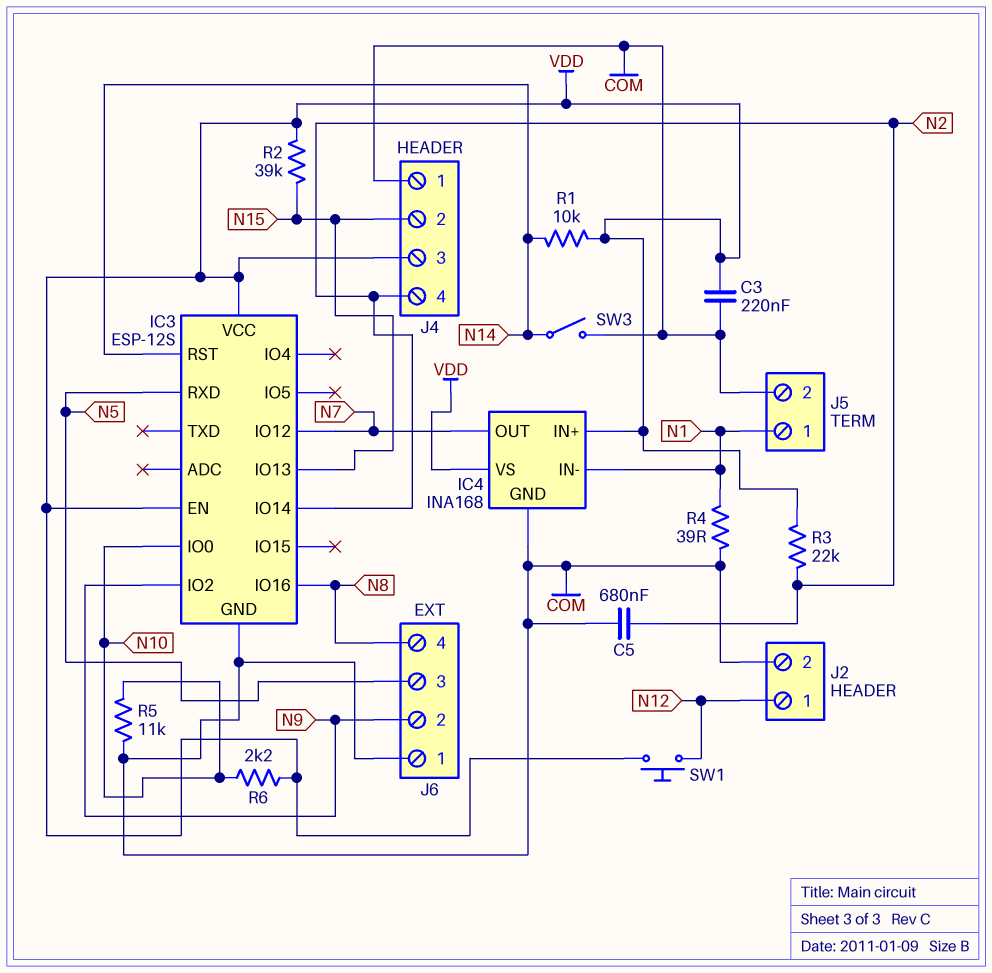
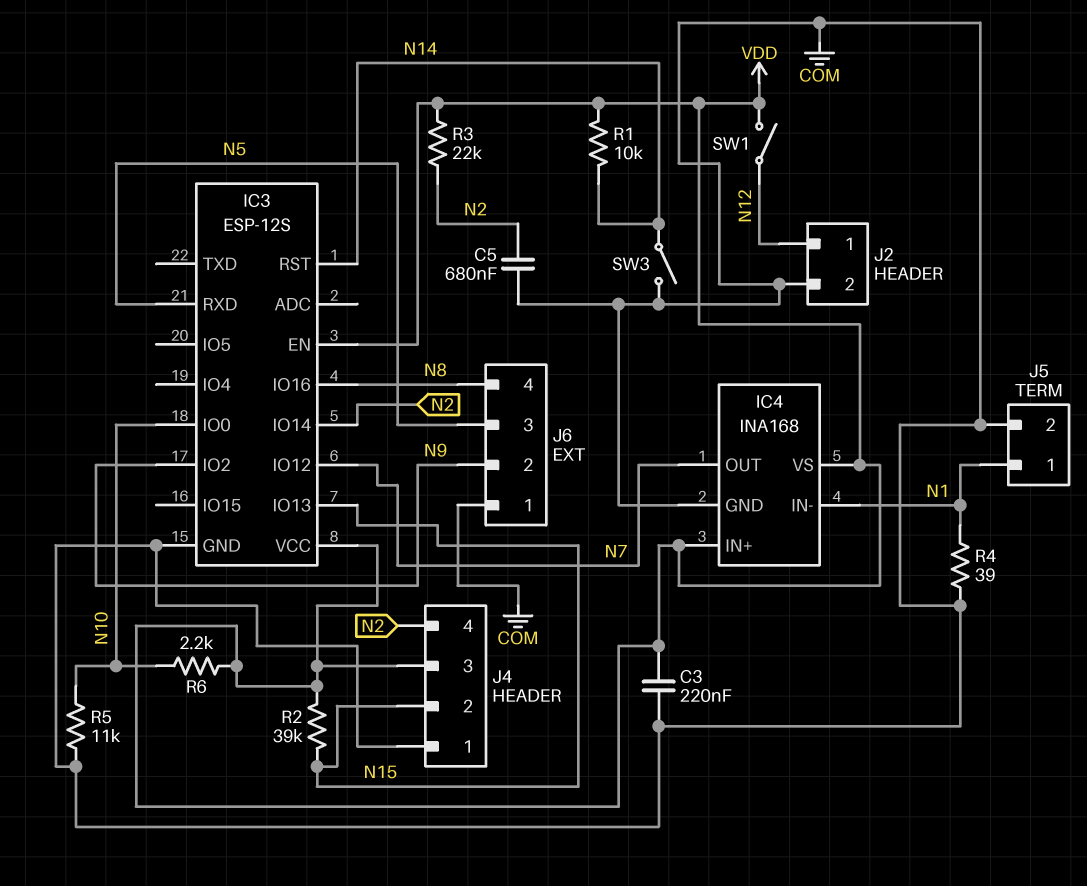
SW1: button (N12, VDD) -> switch (N12, VDD)

